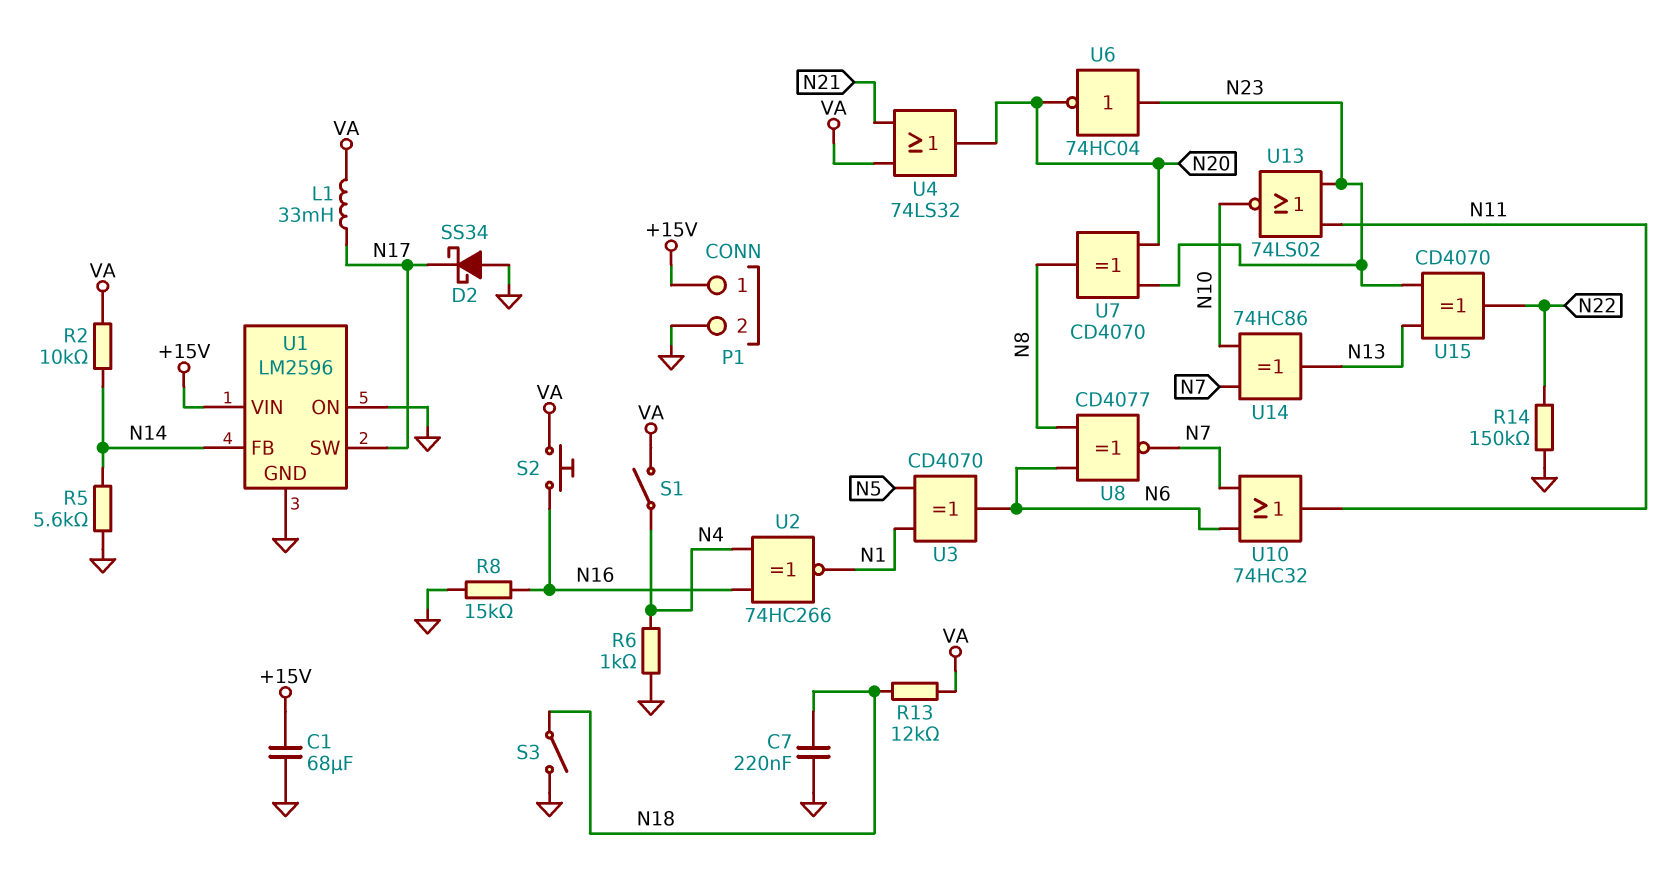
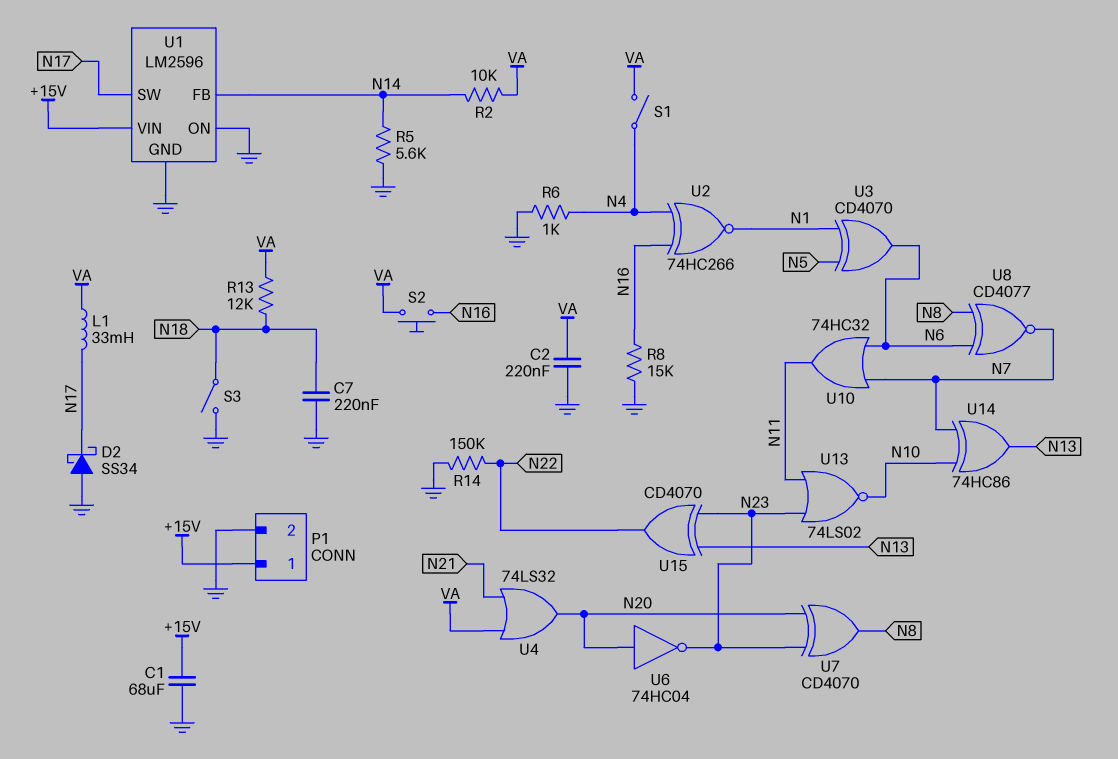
C2: none -> 220nF (GND, VA)
U6: NOT 74HC04 (in N23, out N20) -> NOT 74HC04 (in N20, out N23)

